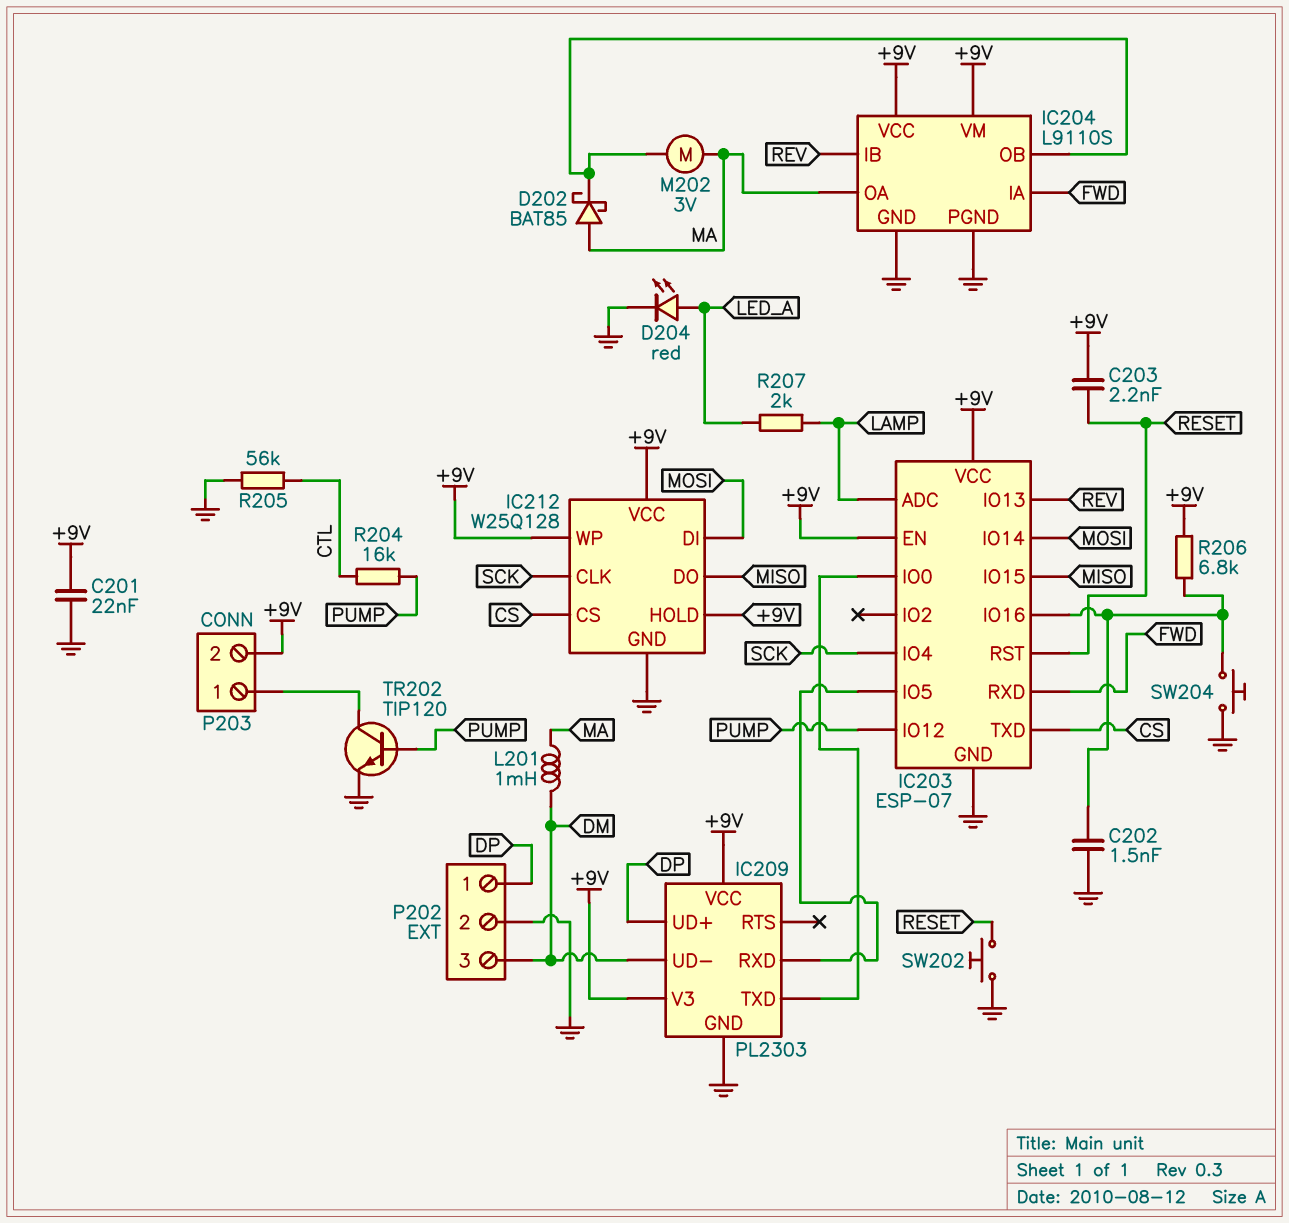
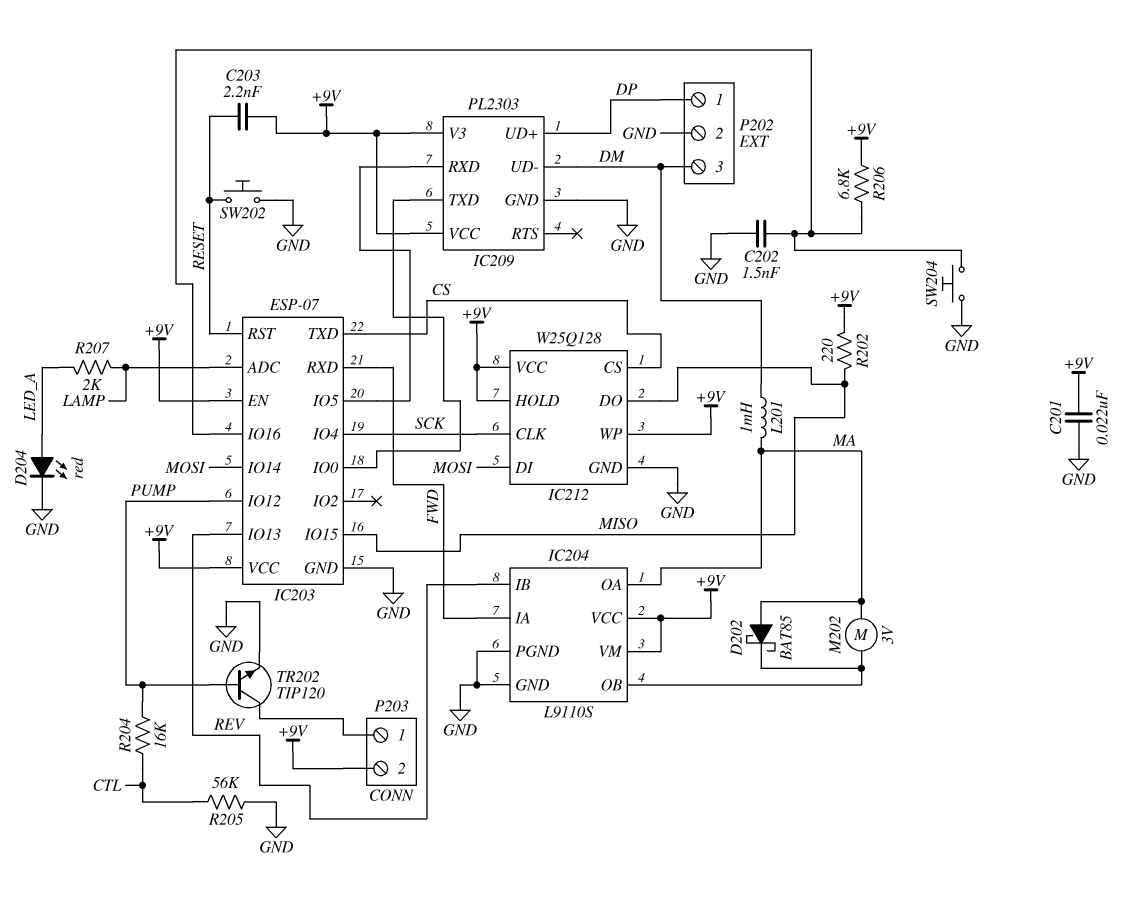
R202: none -> 220 (+9V, MISO)

